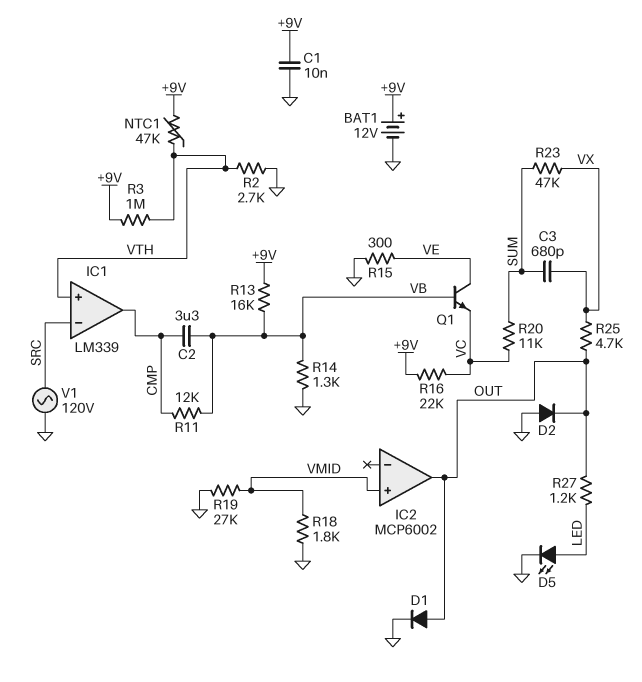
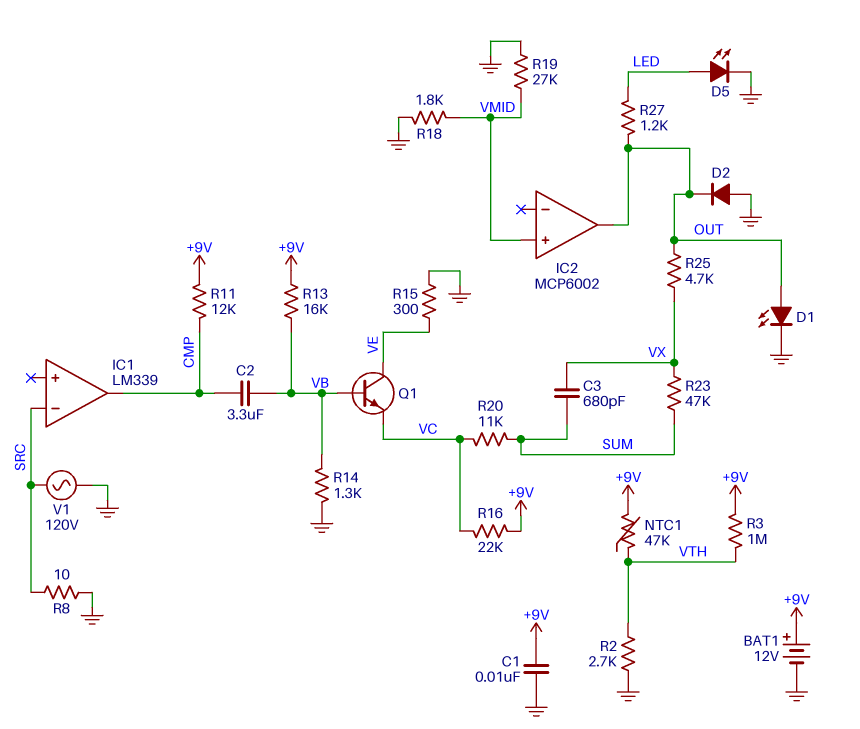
D1: diode (A OUT, K GND) -> LED (A OUT, K GND)
IC1 pin in+: VTH -> none
R8: none -> 10 (GND, SRC)
R11: 12k (CMP, VB) -> 12k (+9V, CMP)

